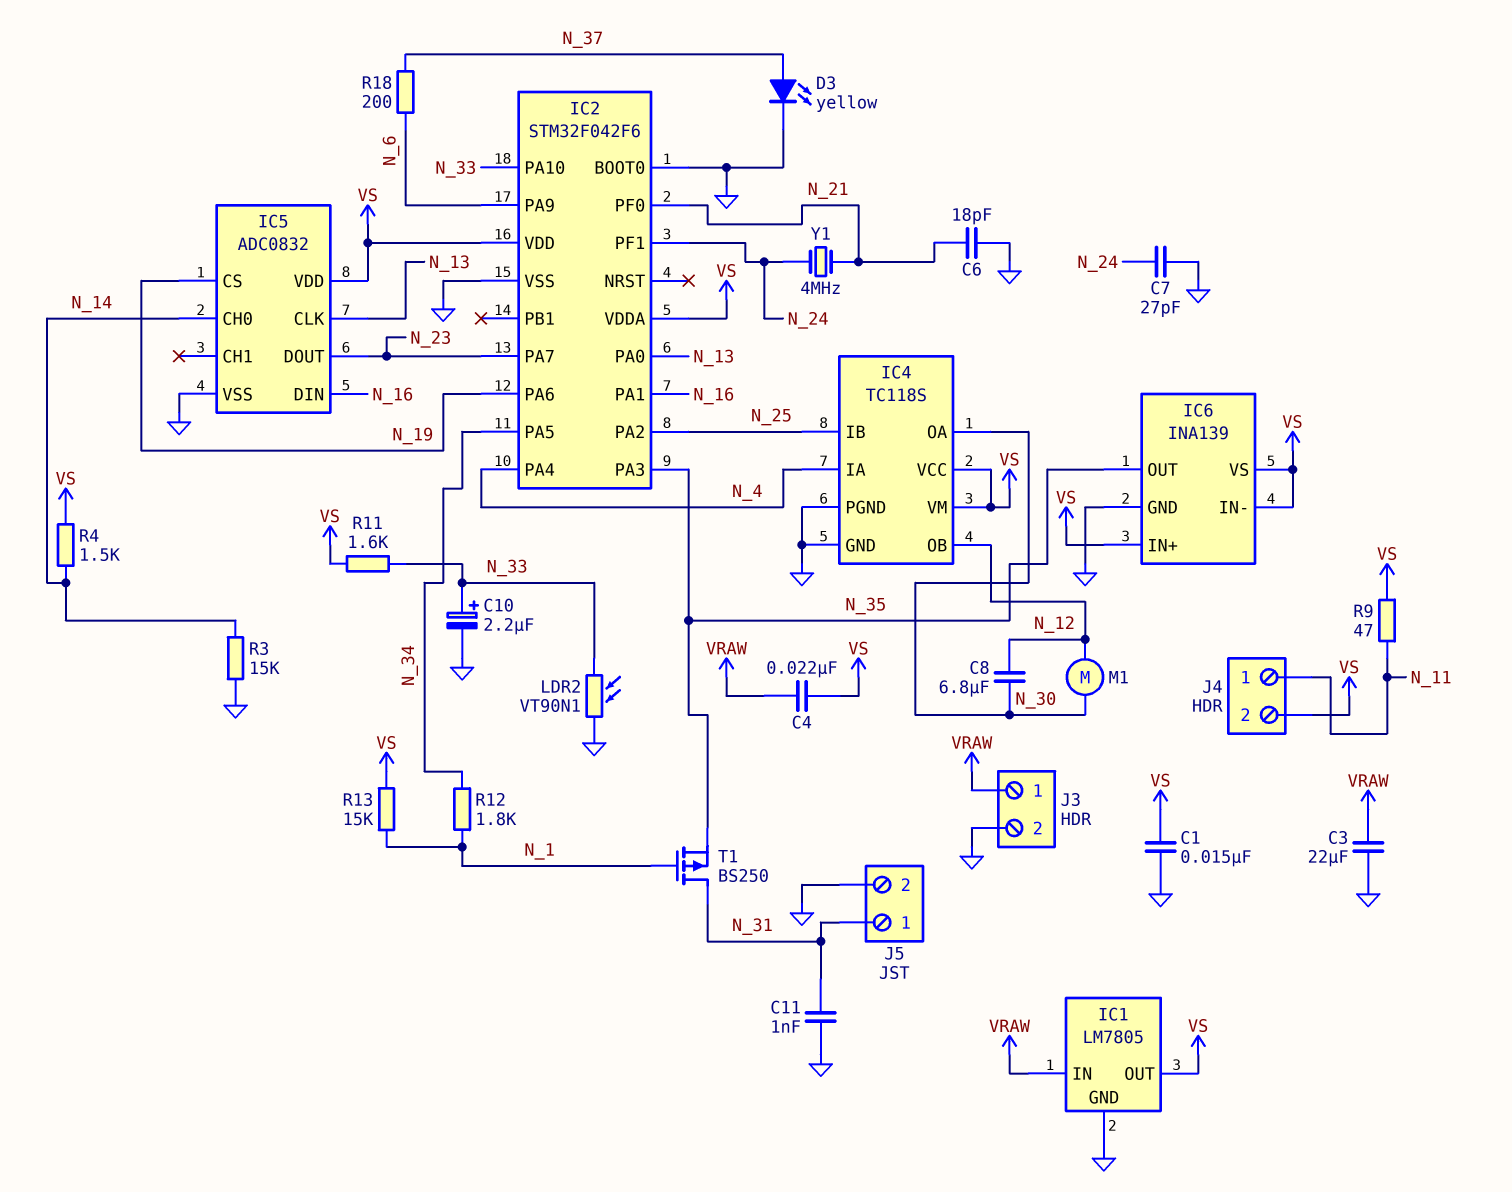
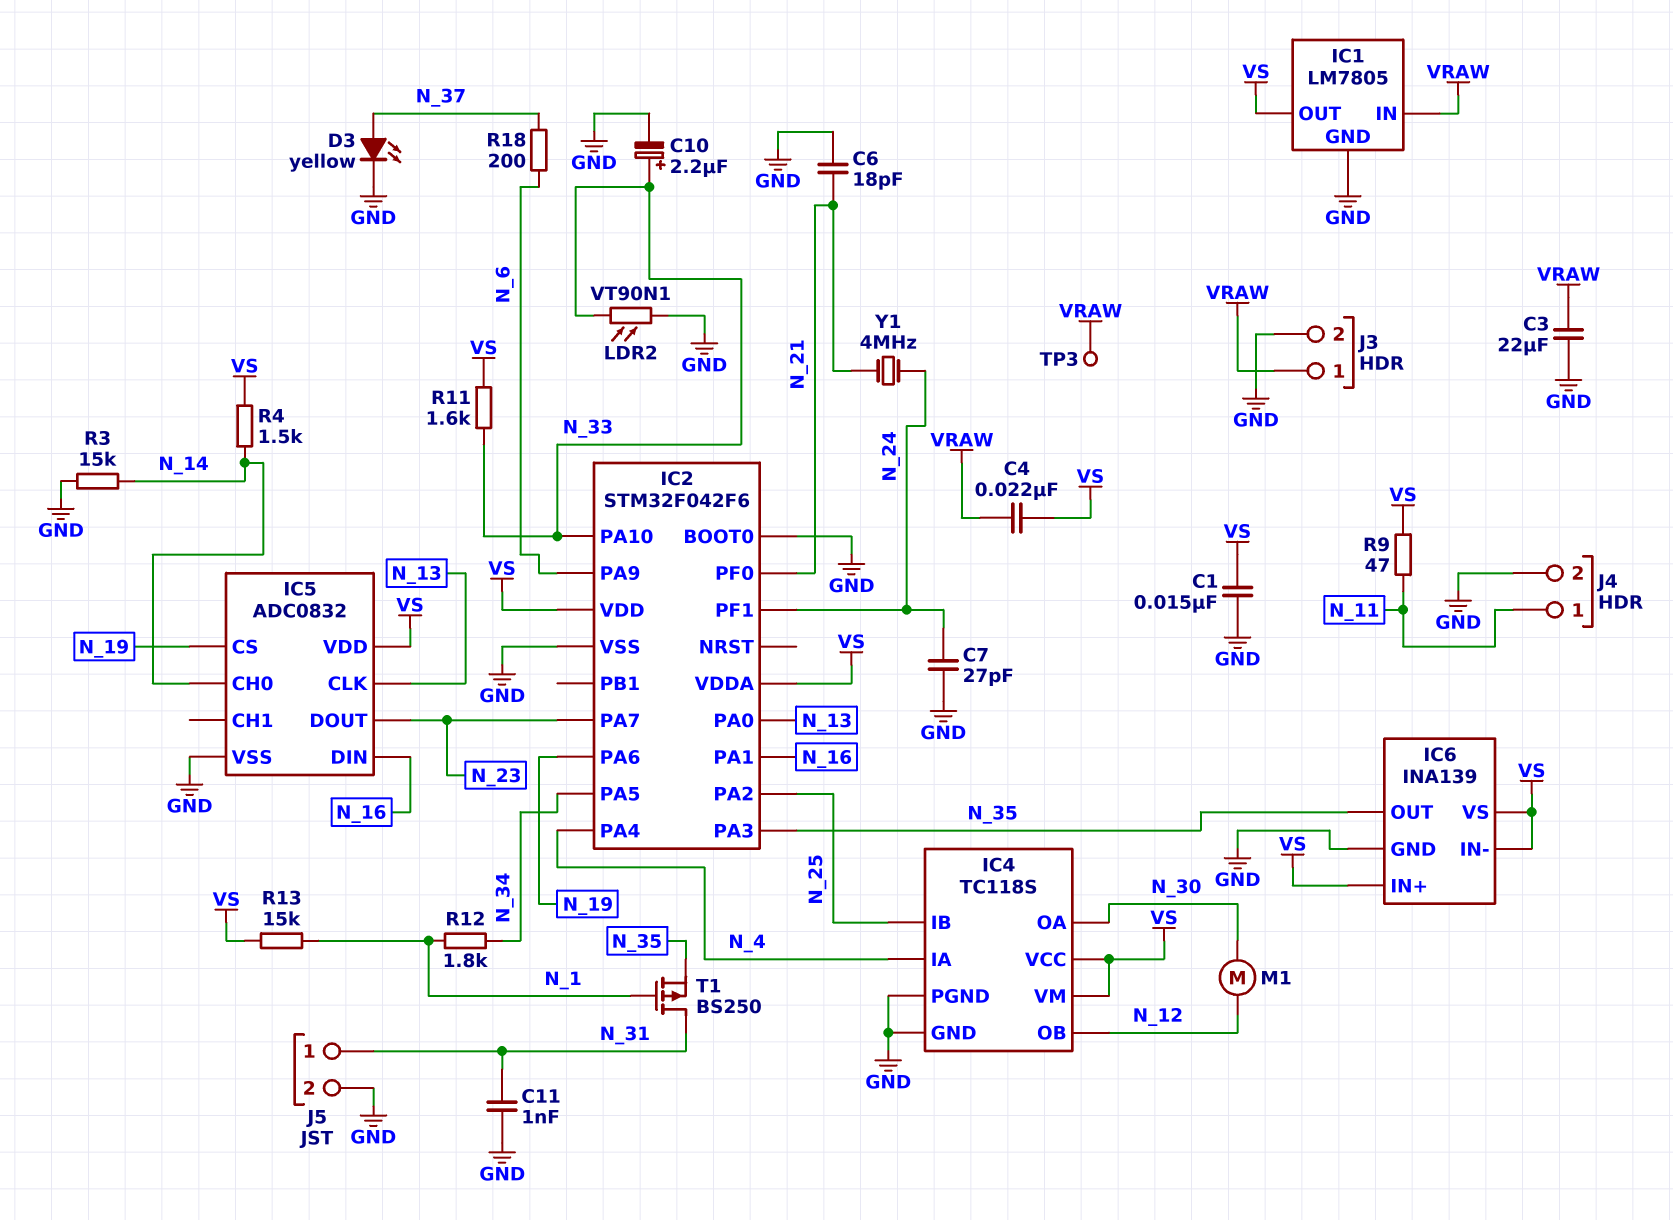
C8: 6.8uF (N_12, N_30) -> none
J4 pin 2: VS -> GND
TP3: none -> test point (VRAW)

